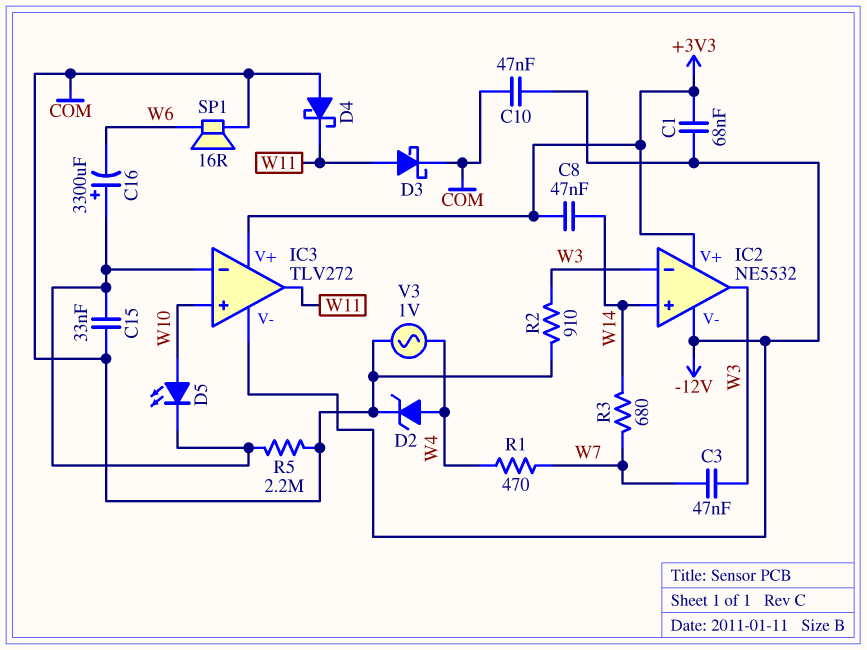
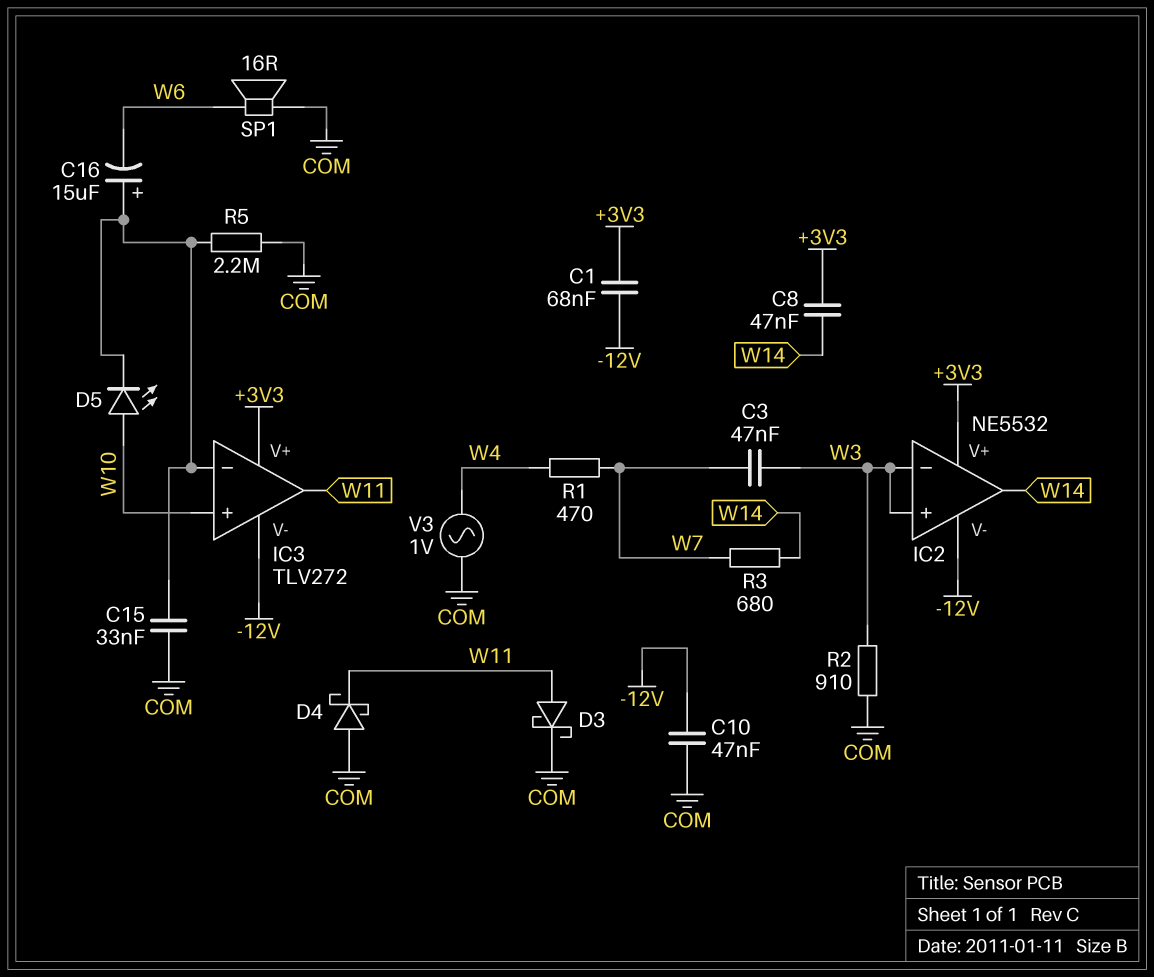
C16: 3300uF (plus IC3/in-, minus W6) -> 15uF (plus IC3/in-, minus W6)
D2: zener (A W4, K COM) -> none
IC2 pin in+: W14 -> W3
IC2 pin out: W3 -> W14

